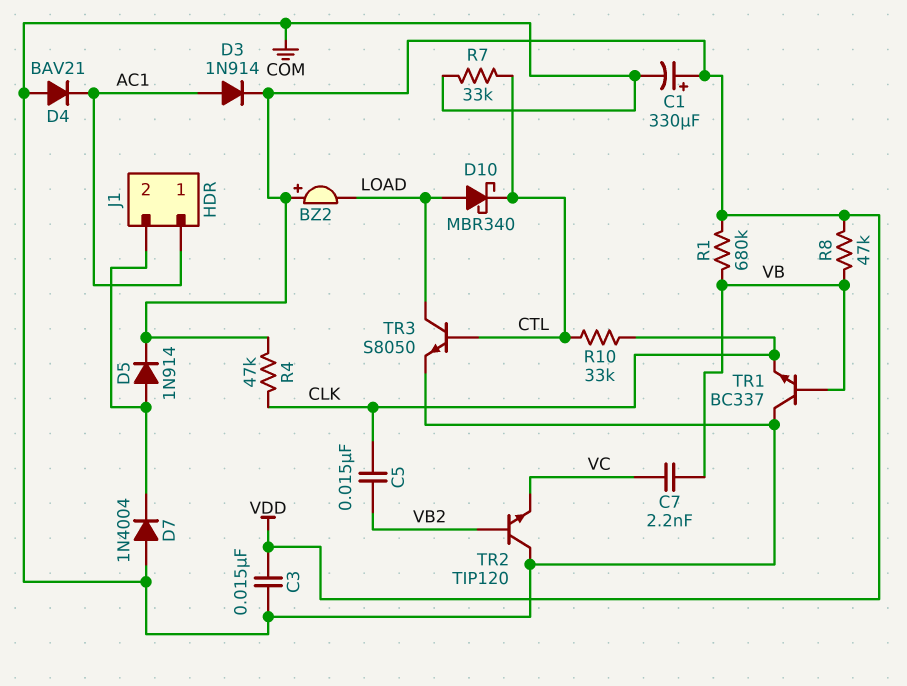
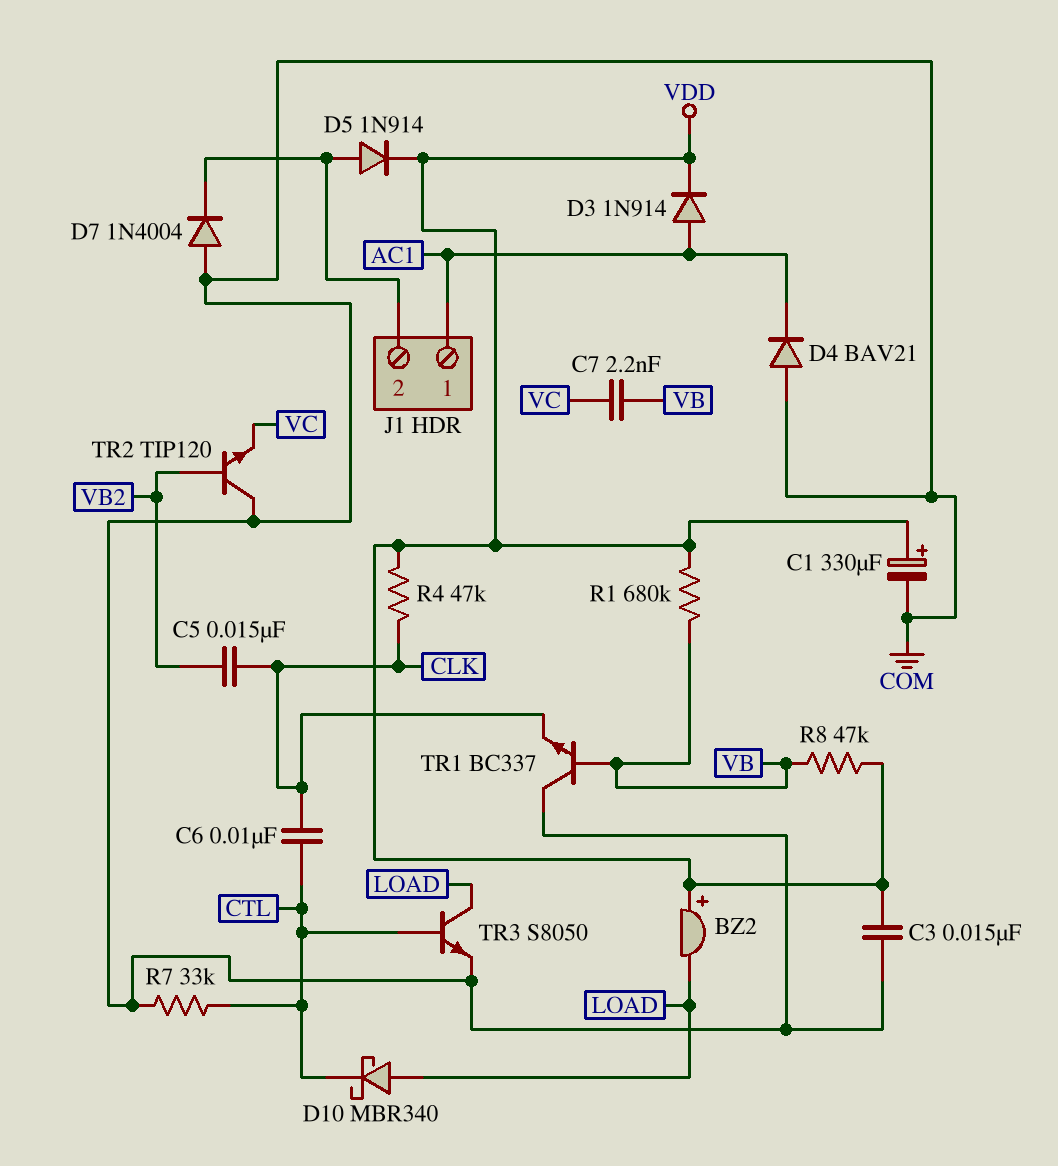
C6: none -> 10nF (CLK, CTL)
R10: 33k (CLK, CTL) -> none

